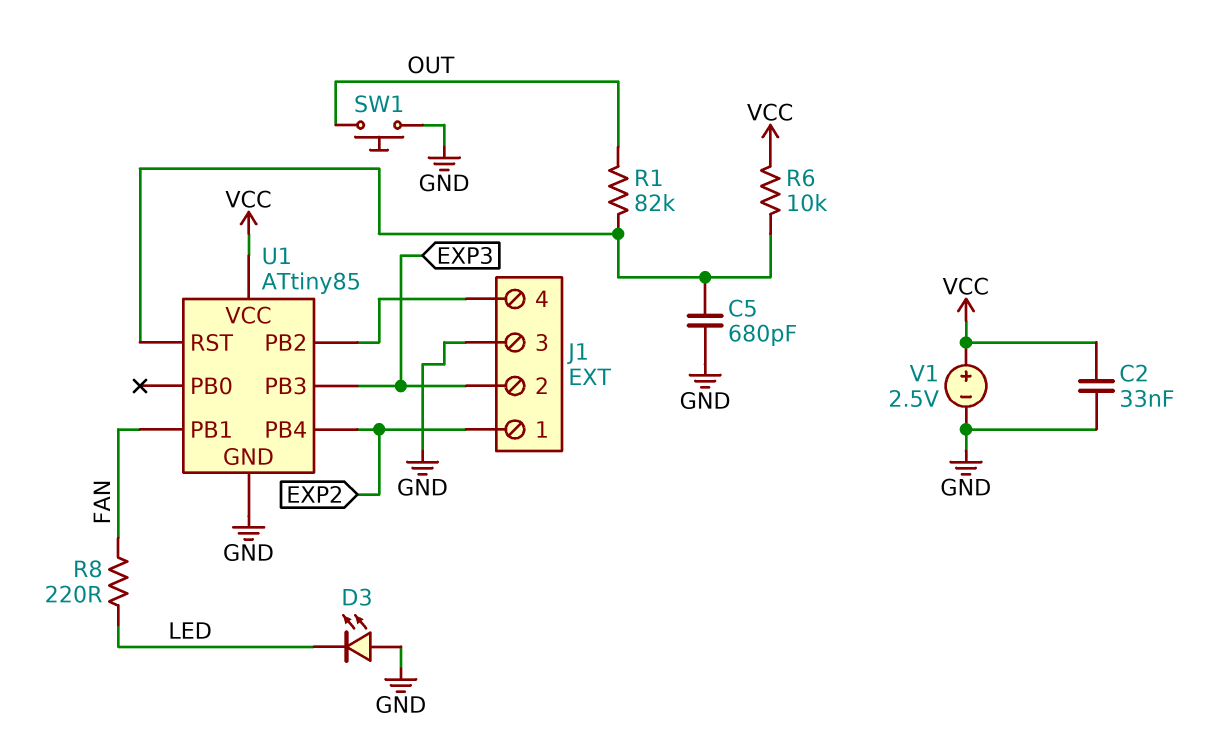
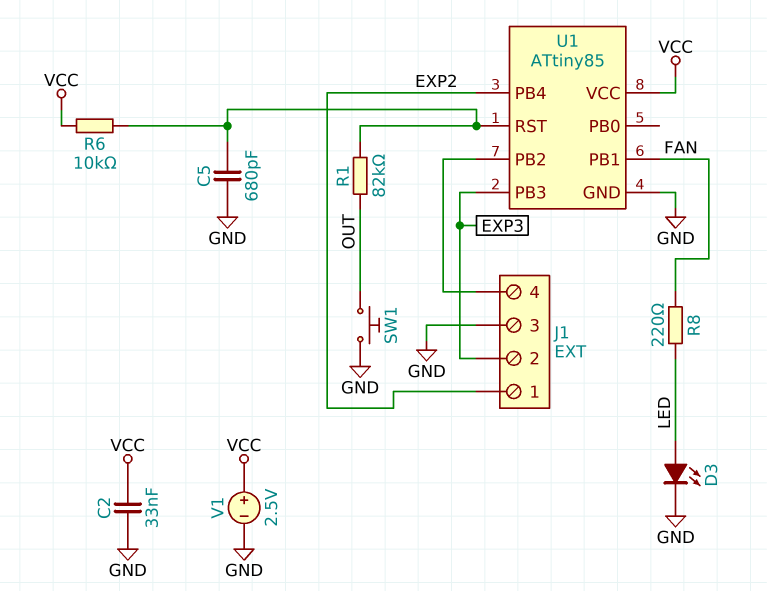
D3: LED (A GND, K LED) -> LED (A LED, K GND)

